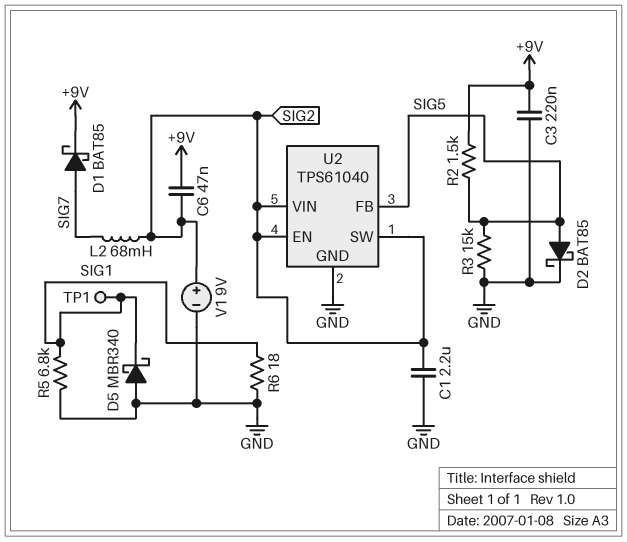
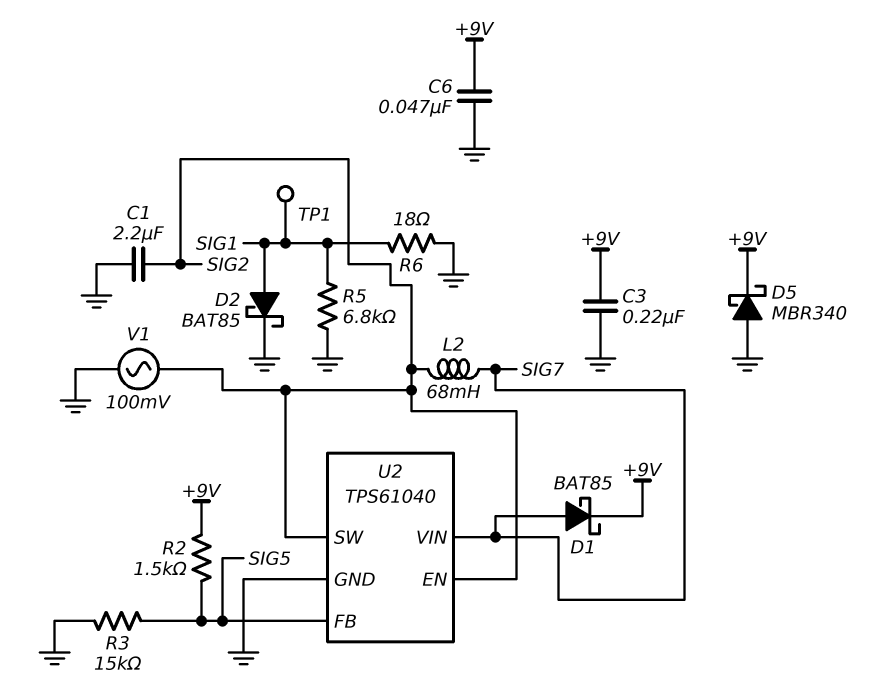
C6: 47nF (+9V, SIG2) -> 47nF (+9V, GND)
D2: schottky BAT85 (A SIG5, K GND) -> schottky BAT85 (A SIG1, K GND)
D5: schottky MBR340 (A GND, K SIG1) -> schottky MBR340 (A GND, K +9V)
U2 pin VIN: SIG2 -> SIG7
V1: 9V (plus SIG2, minus GND) -> AC 100mV (GND, SIG2)

